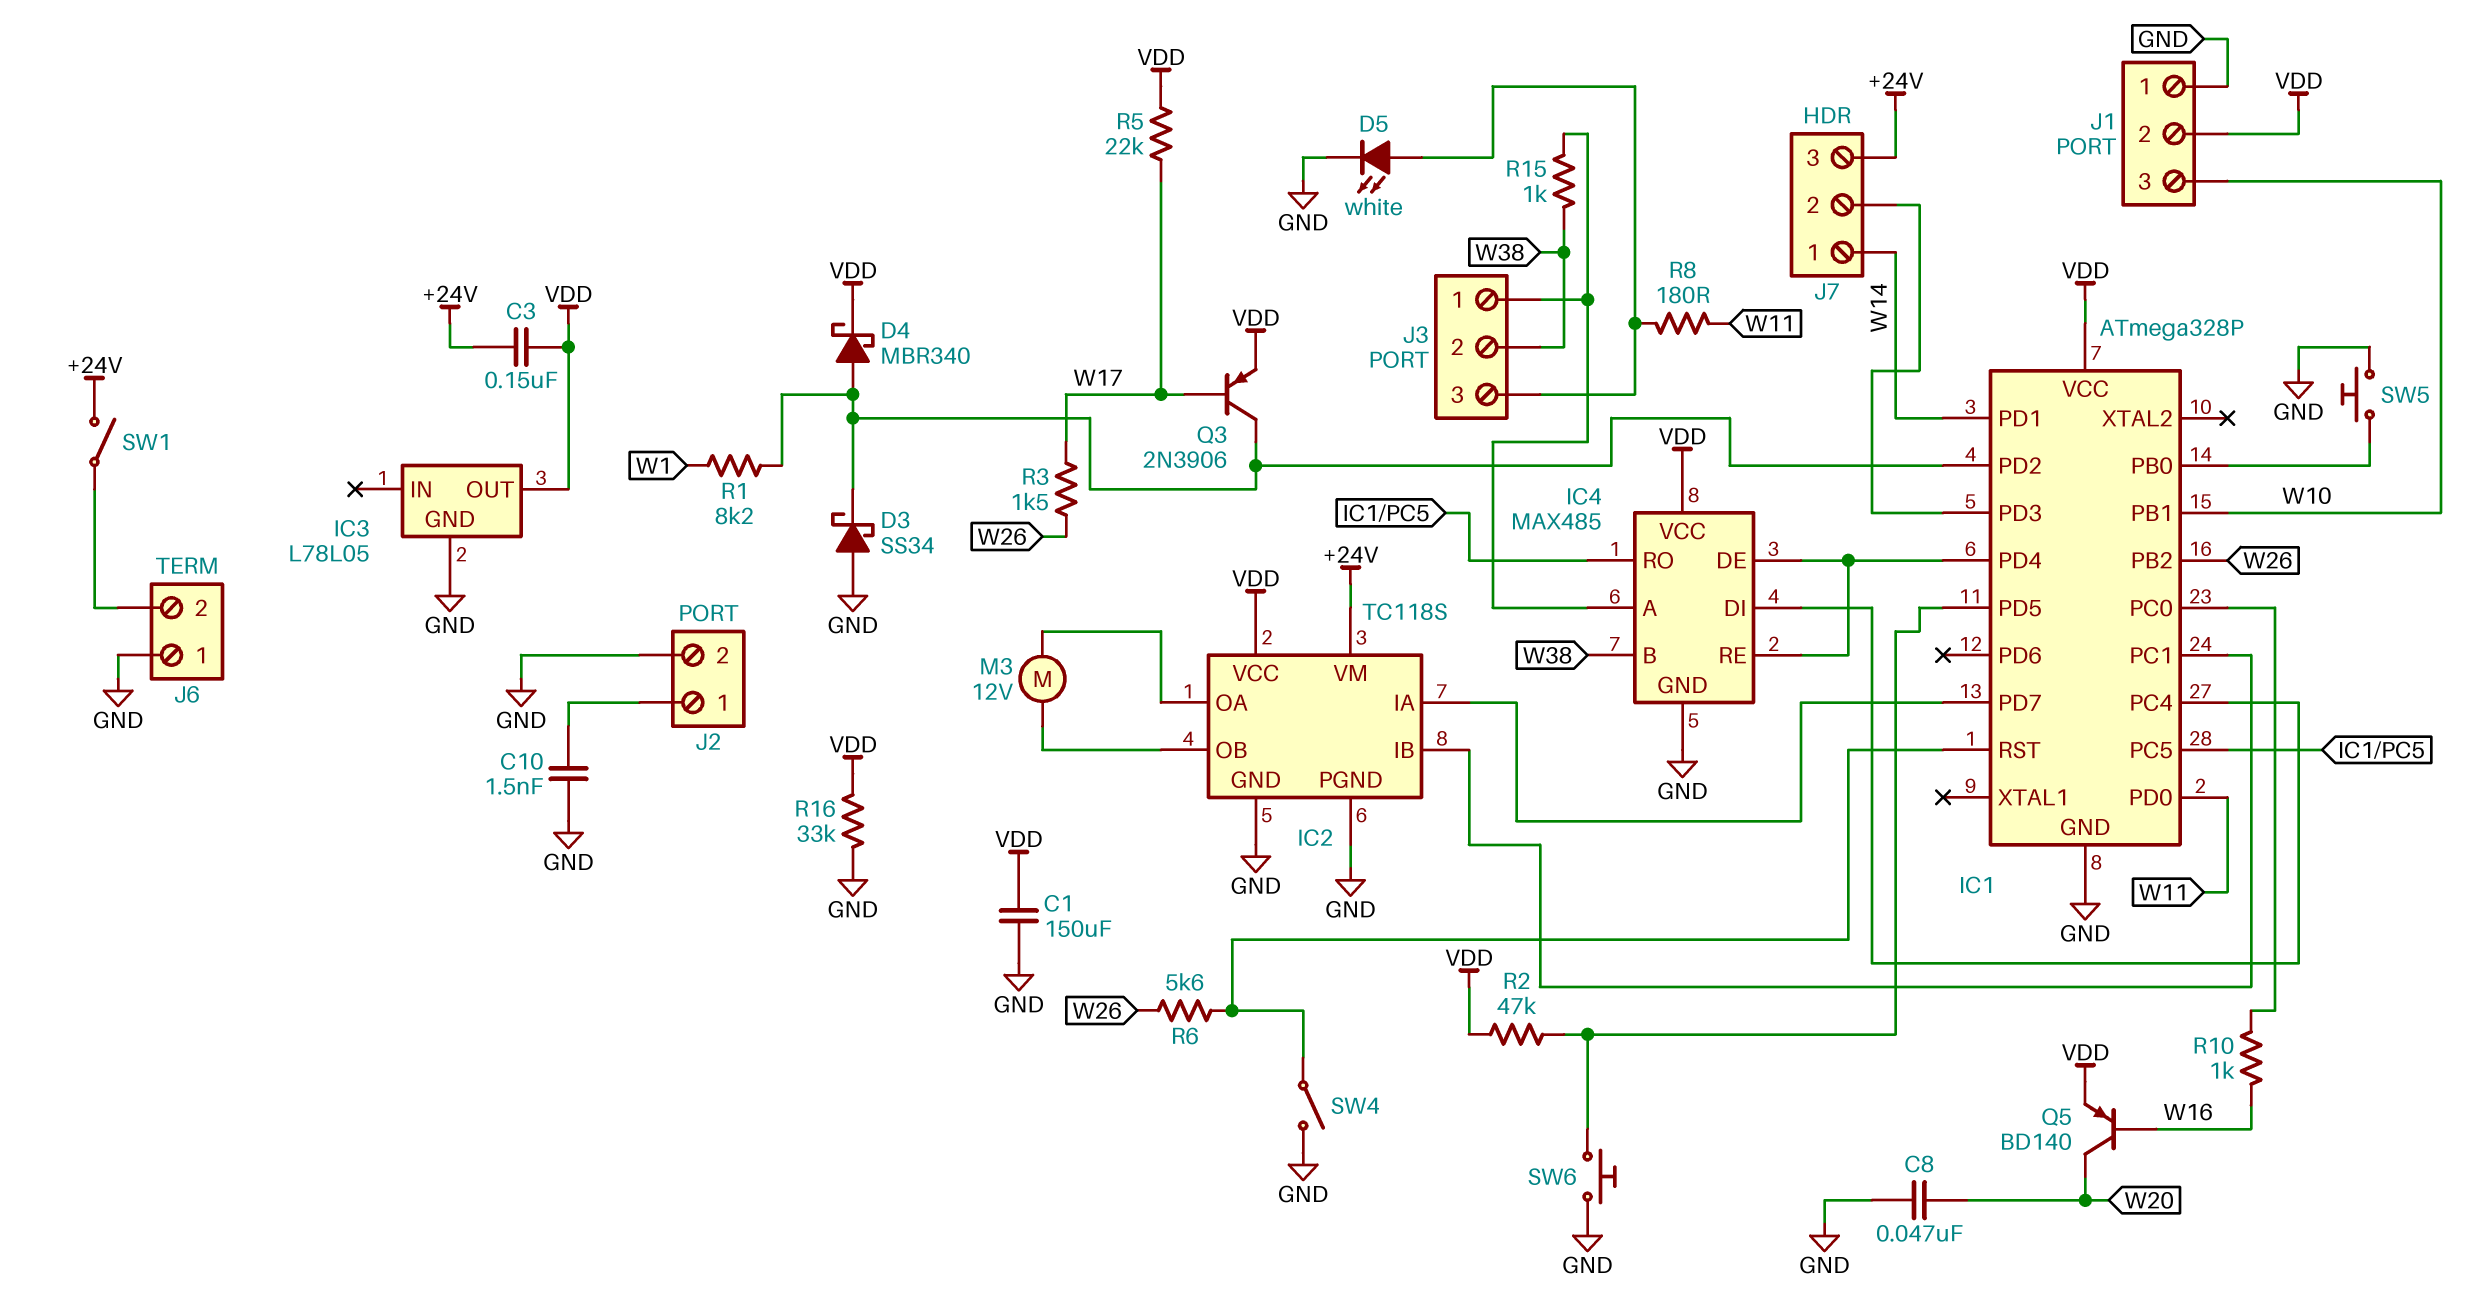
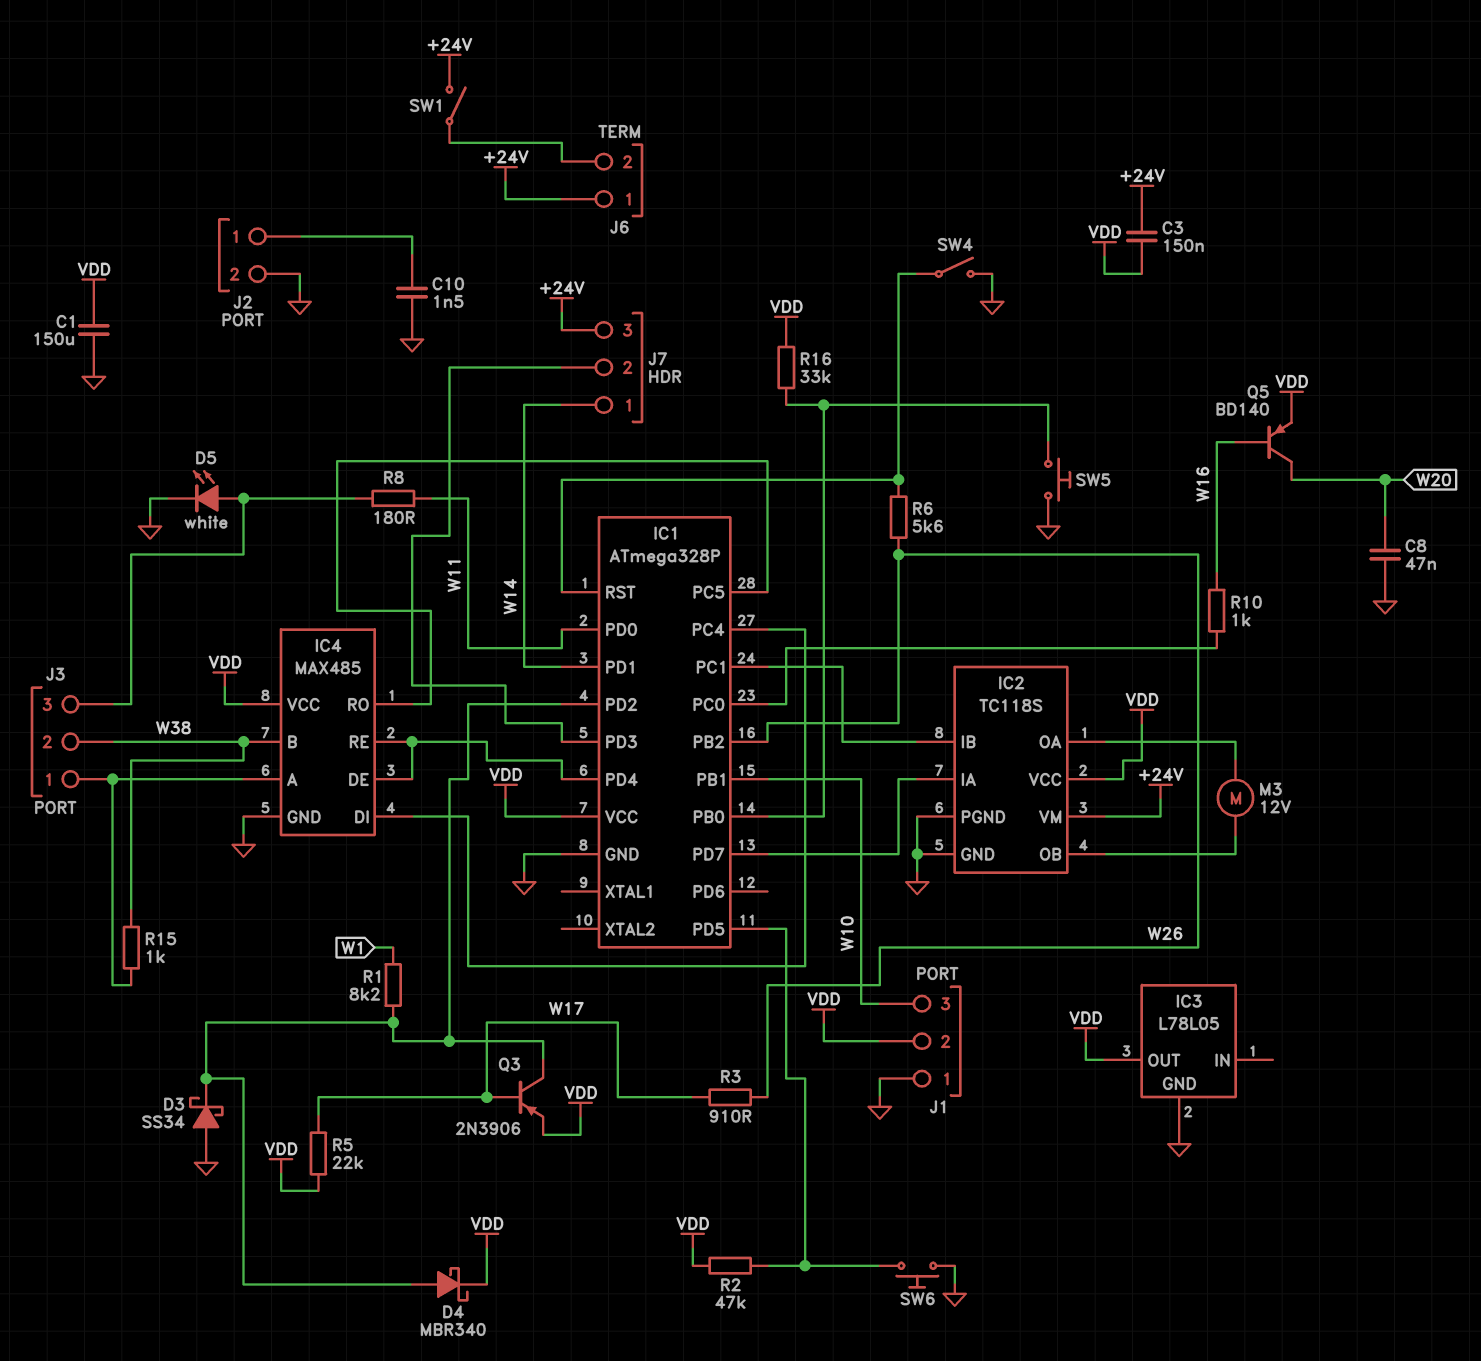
J6 pin 1: GND -> +24V
R3: 1.5k (W17, W26) -> 910 (W17, W26)
R16: 33k (GND, VDD) -> 33k (IC1/PB0, VDD)

